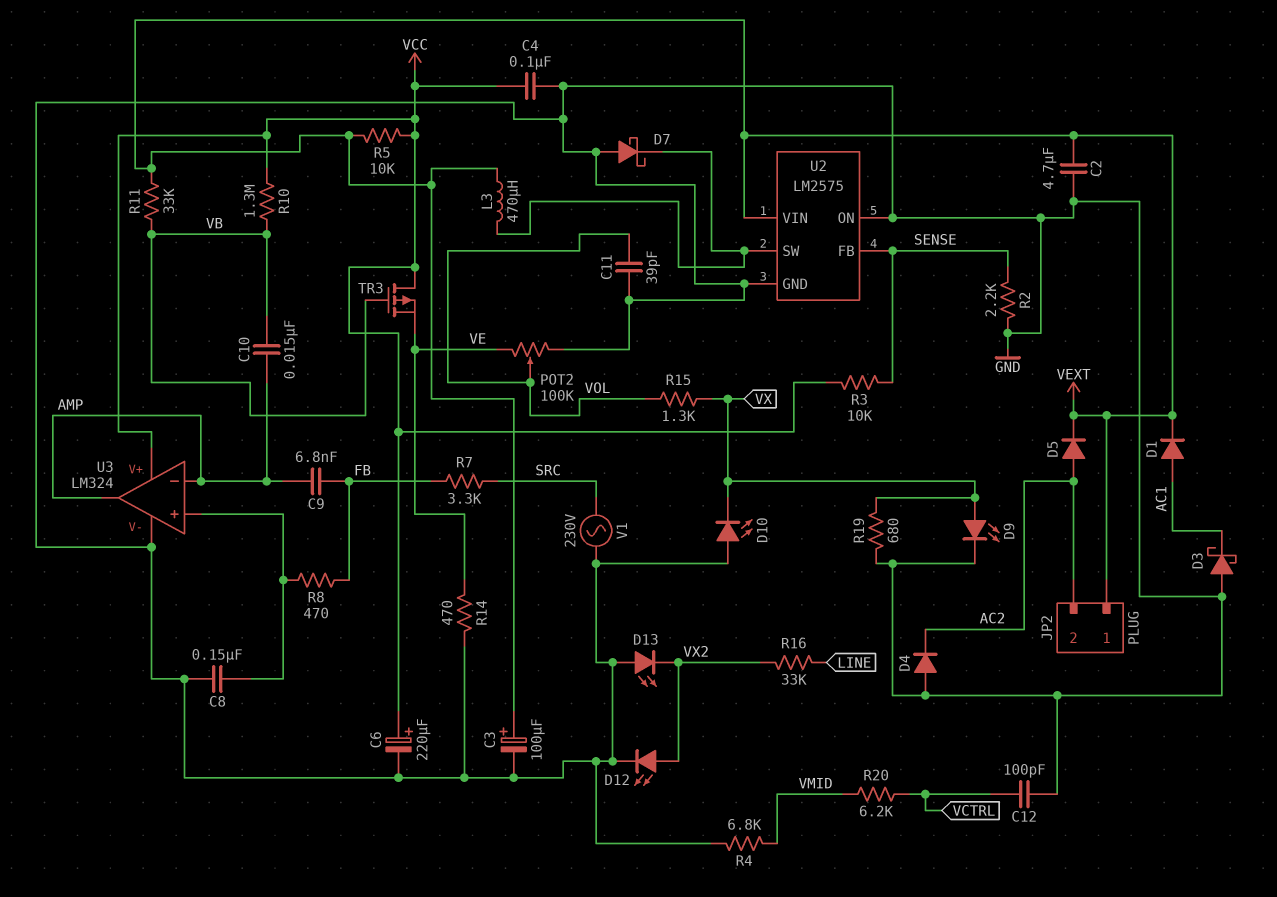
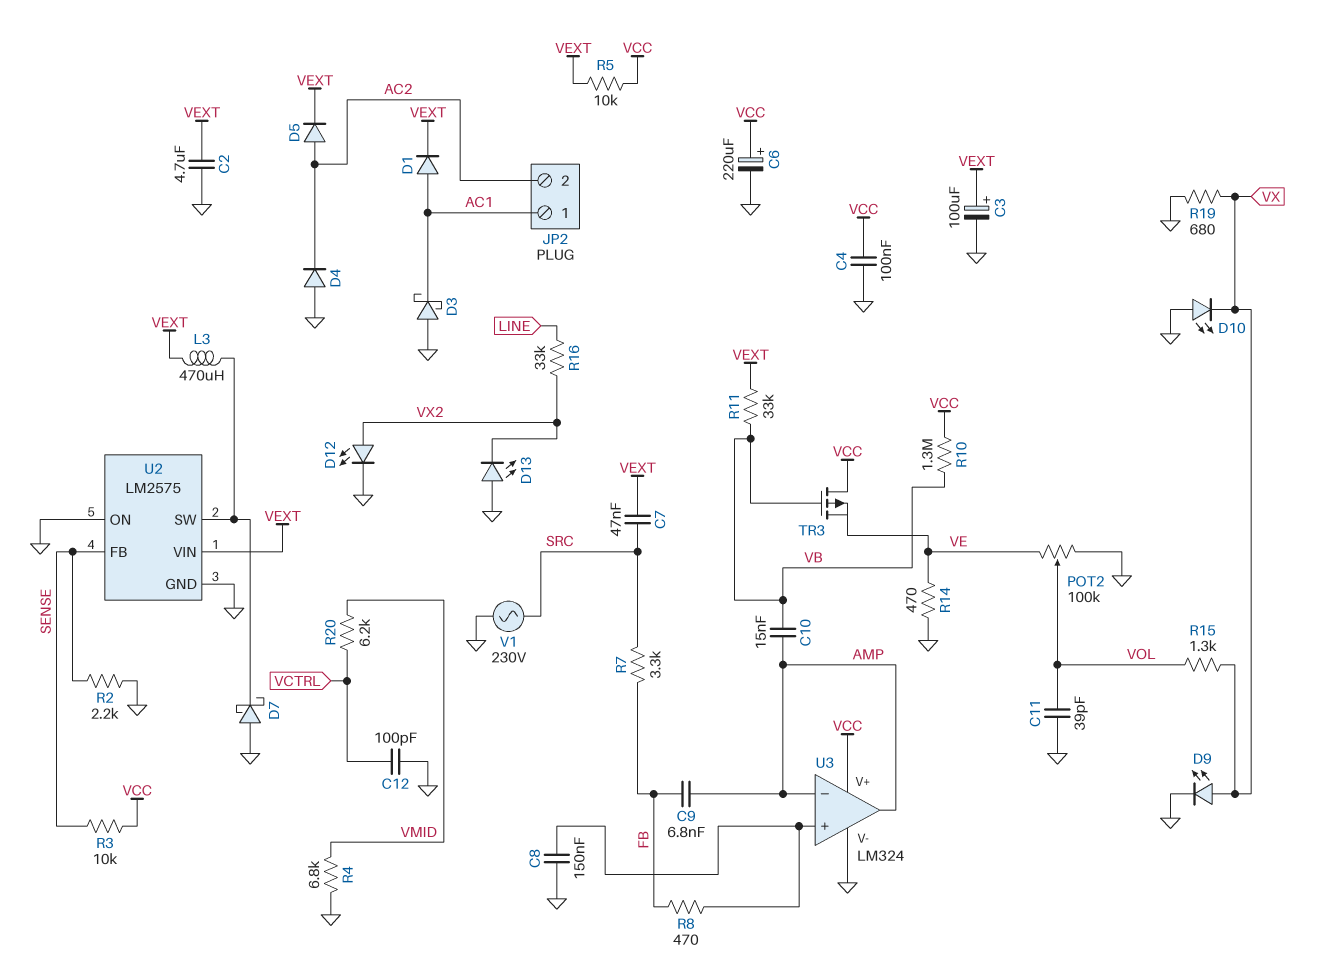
C7: none -> 47nF (SRC, VEXT)
JP2 pin 1: VEXT -> AC1

